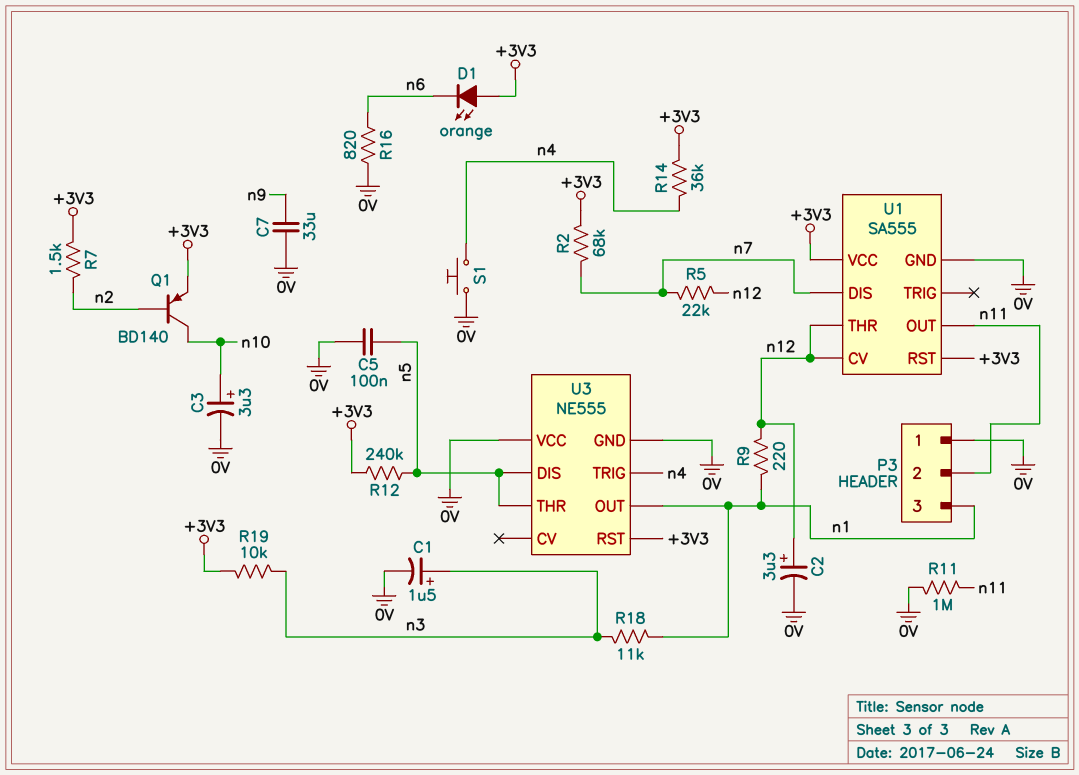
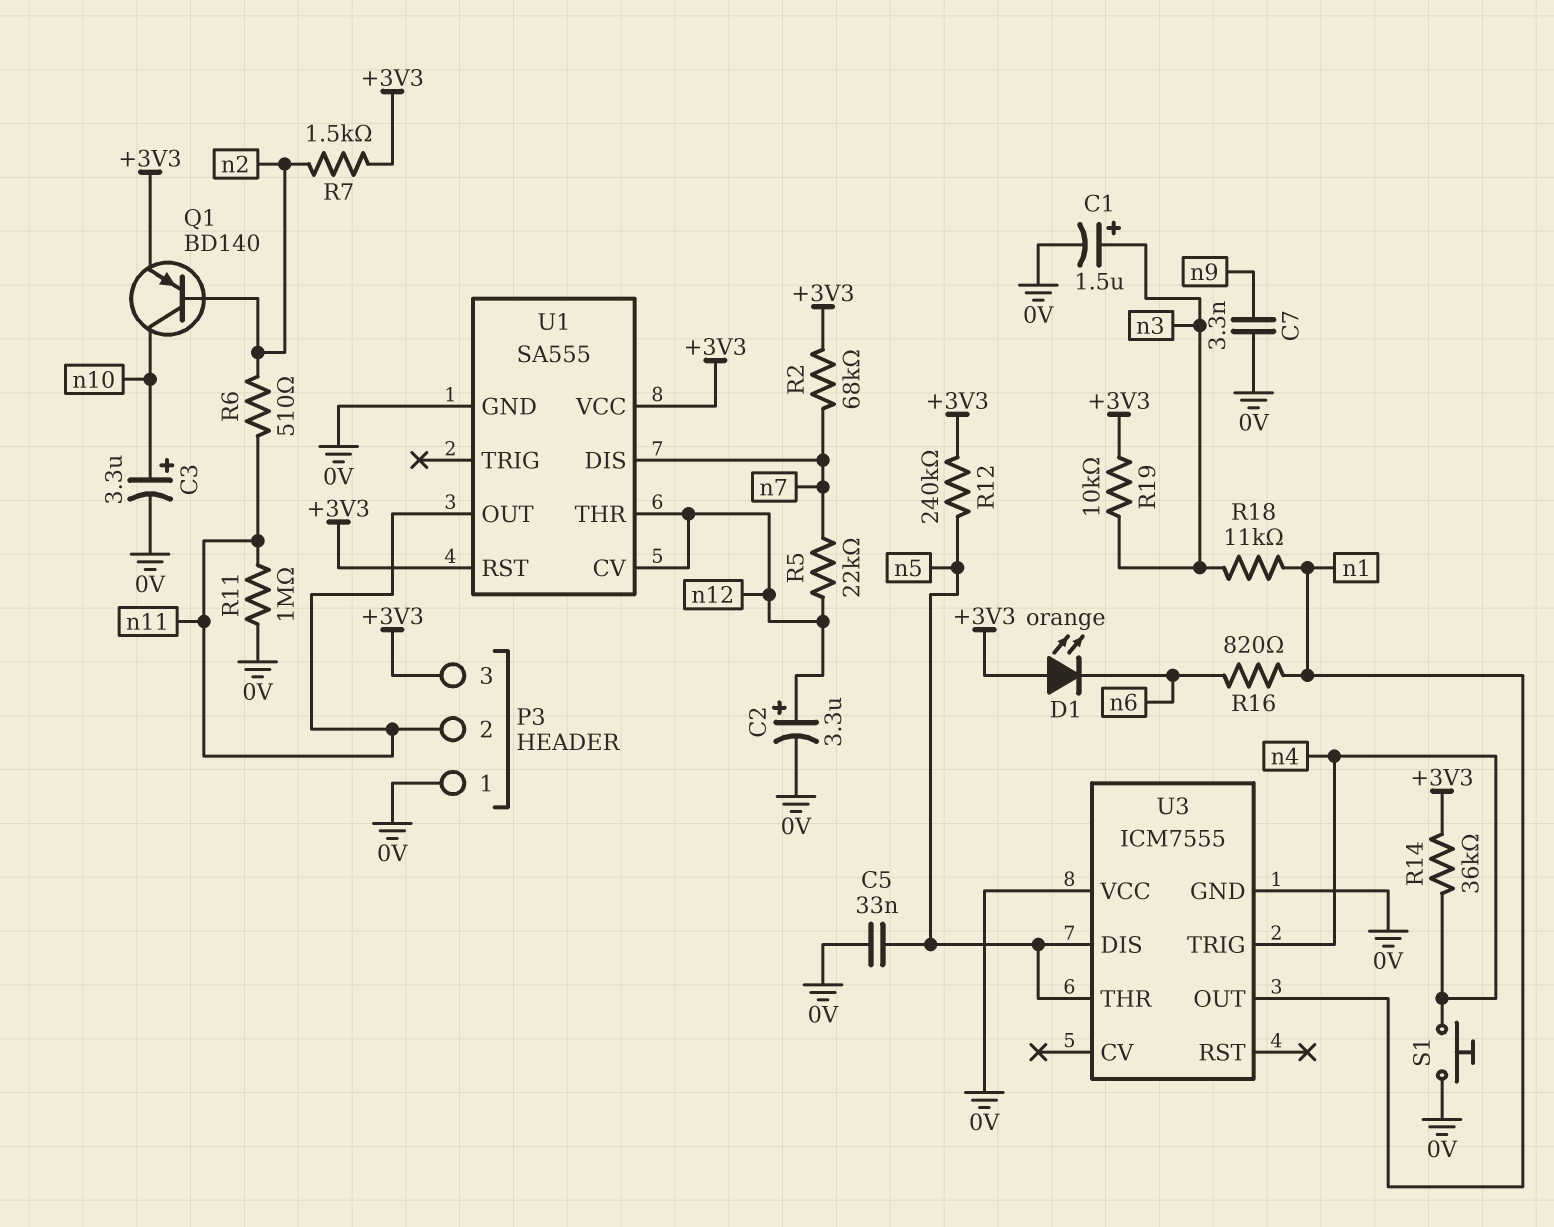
C5: 100nF (0V, n5) -> 33nF (0V, n5)
C7: 33uF (0V, n9) -> 3.3nF (0V, n9)
P3 pin 3: n1 -> +3V3
R6: none -> 510 (n2, n11)
R9: 220 (n1, n12) -> none
R16: 820 (0V, n6) -> 820 (n1, n6)
U3: NE555 -> ICM7555
U3 pin RST: +3V3 -> none

